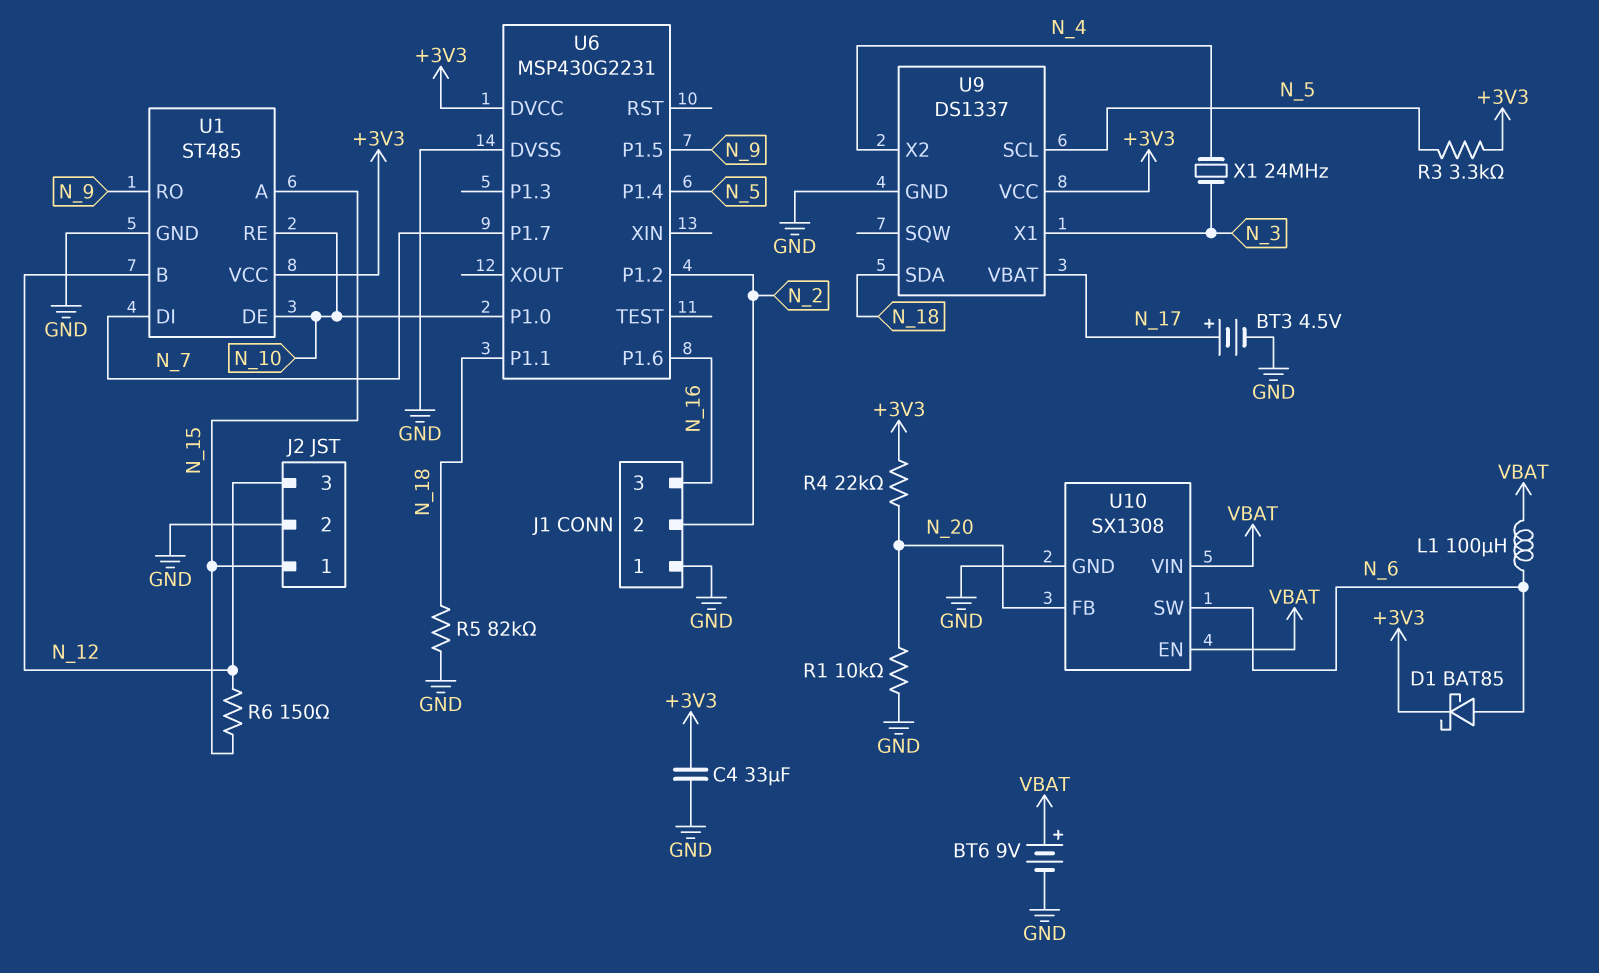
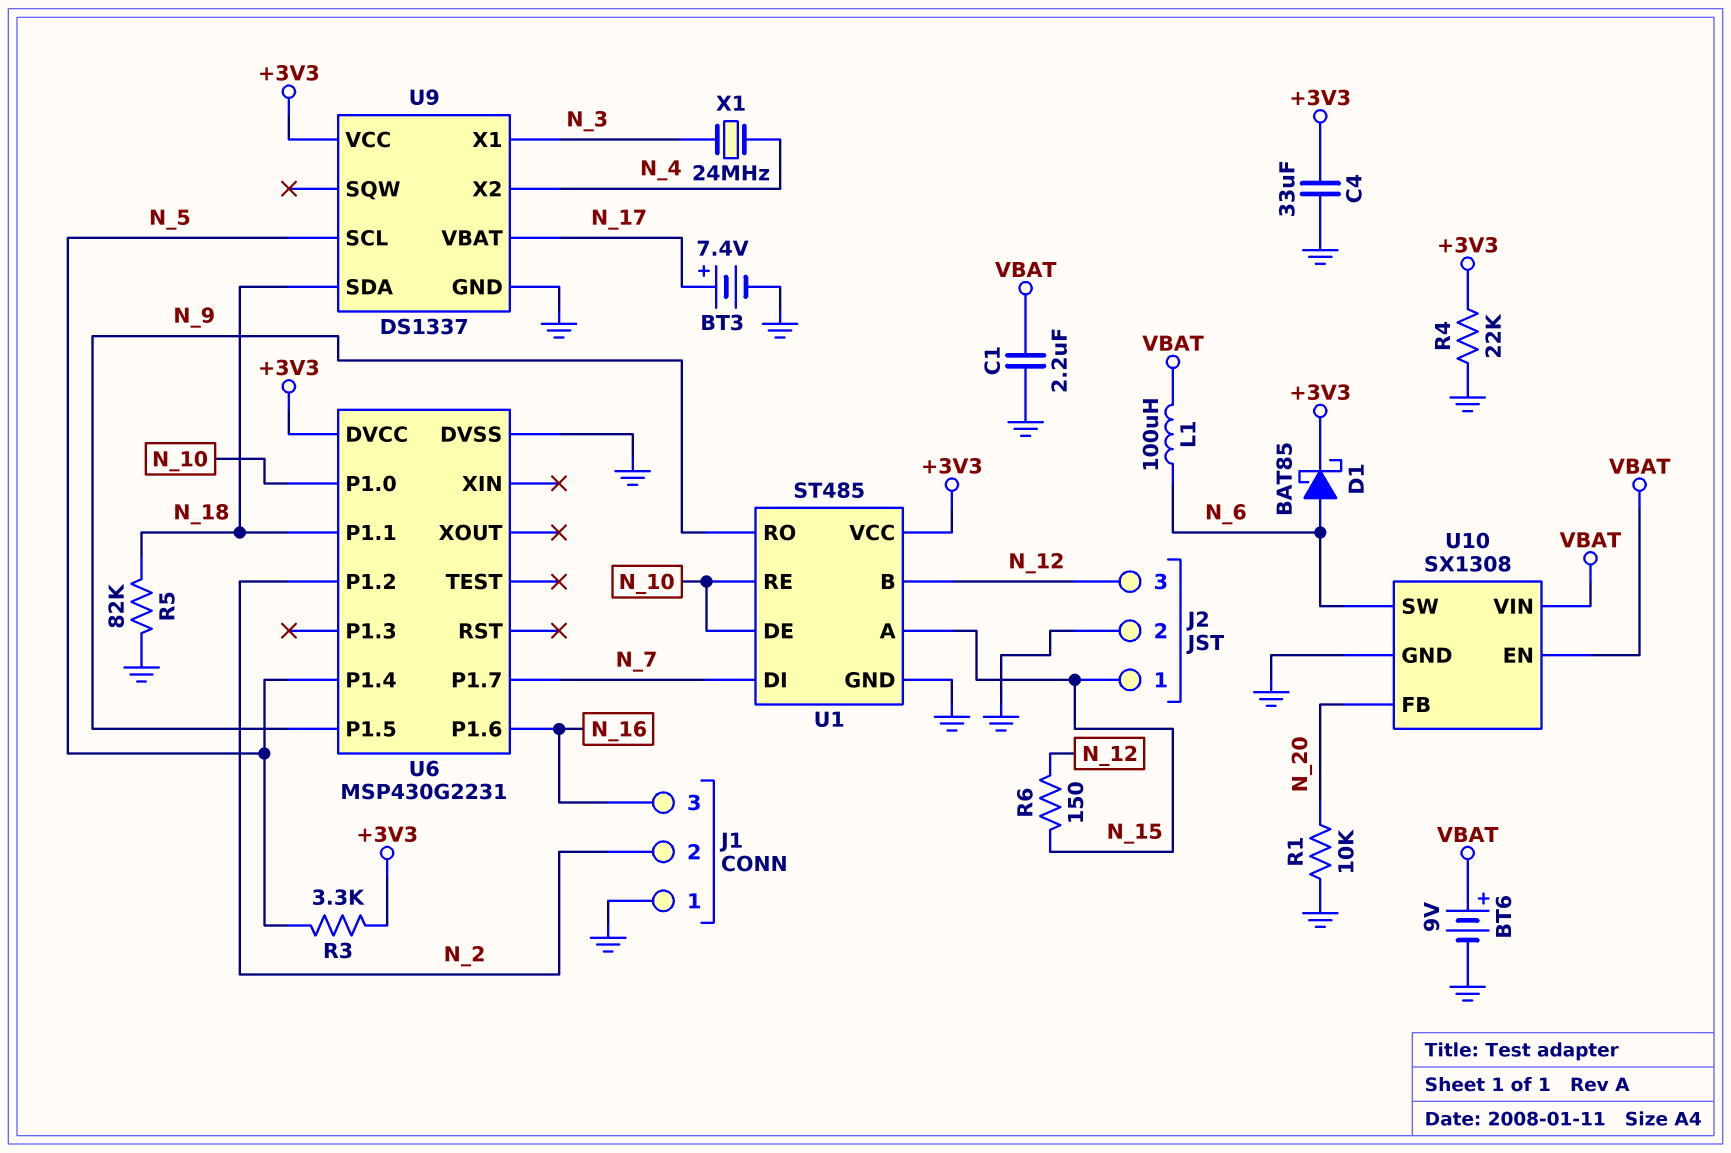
BT3: 4.5V (plus N_17, minus GND) -> 7.4V (plus N_17, minus GND)
C1: none -> 2.2uF (GND, VBAT)
R4: 22k (+3V3, N_20) -> 22k (+3V3, GND)

